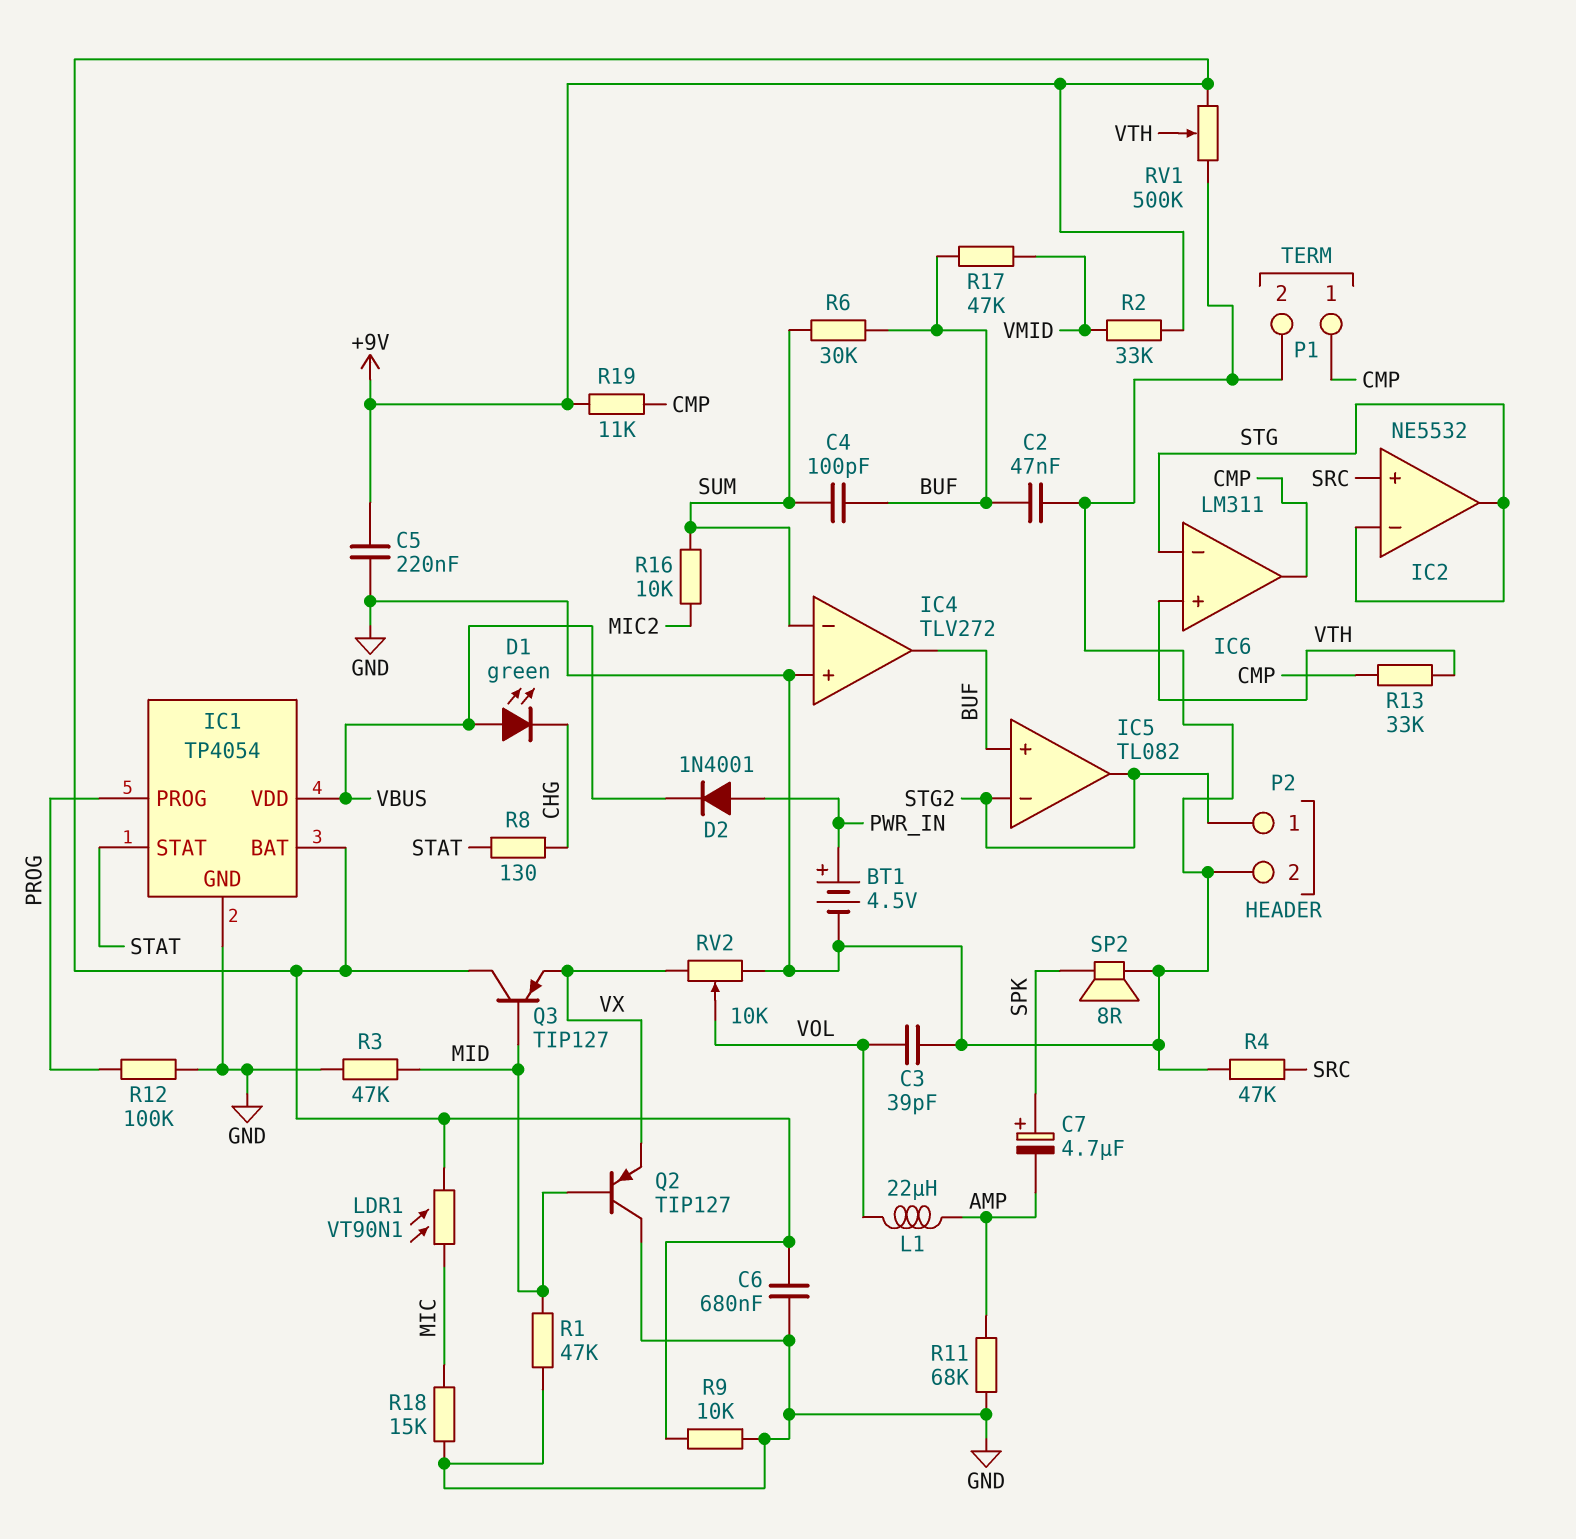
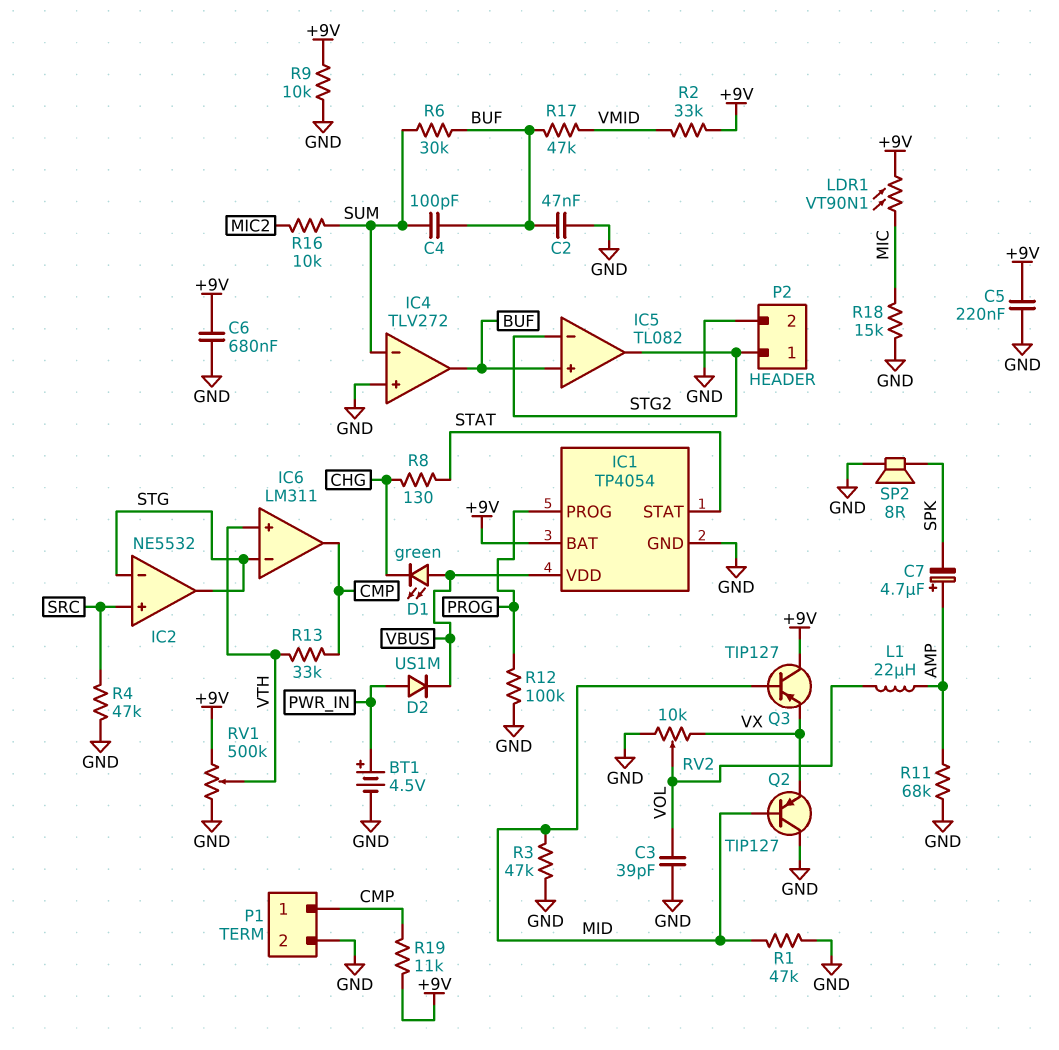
C7: 4.7uF (plus SPK, minus AMP) -> 4.7uF (plus AMP, minus SPK)
D2: diode 1N4001 (A PWR_IN, K VBUS) -> diode US1M (A PWR_IN, K VBUS)

